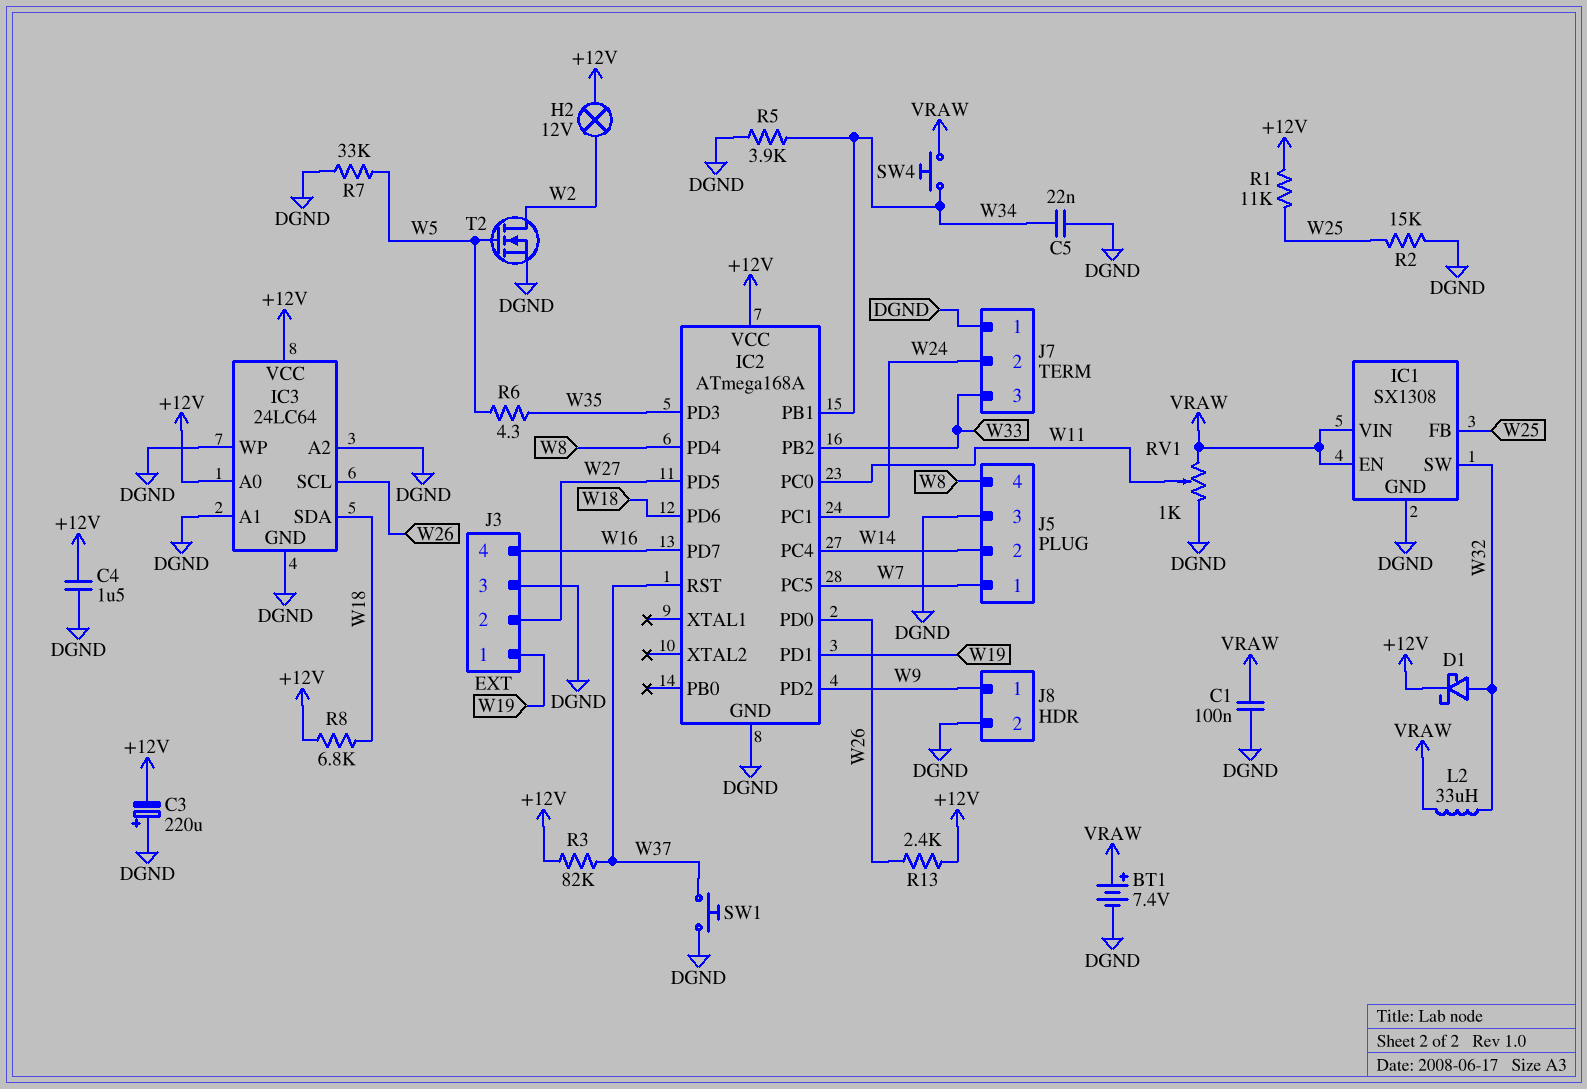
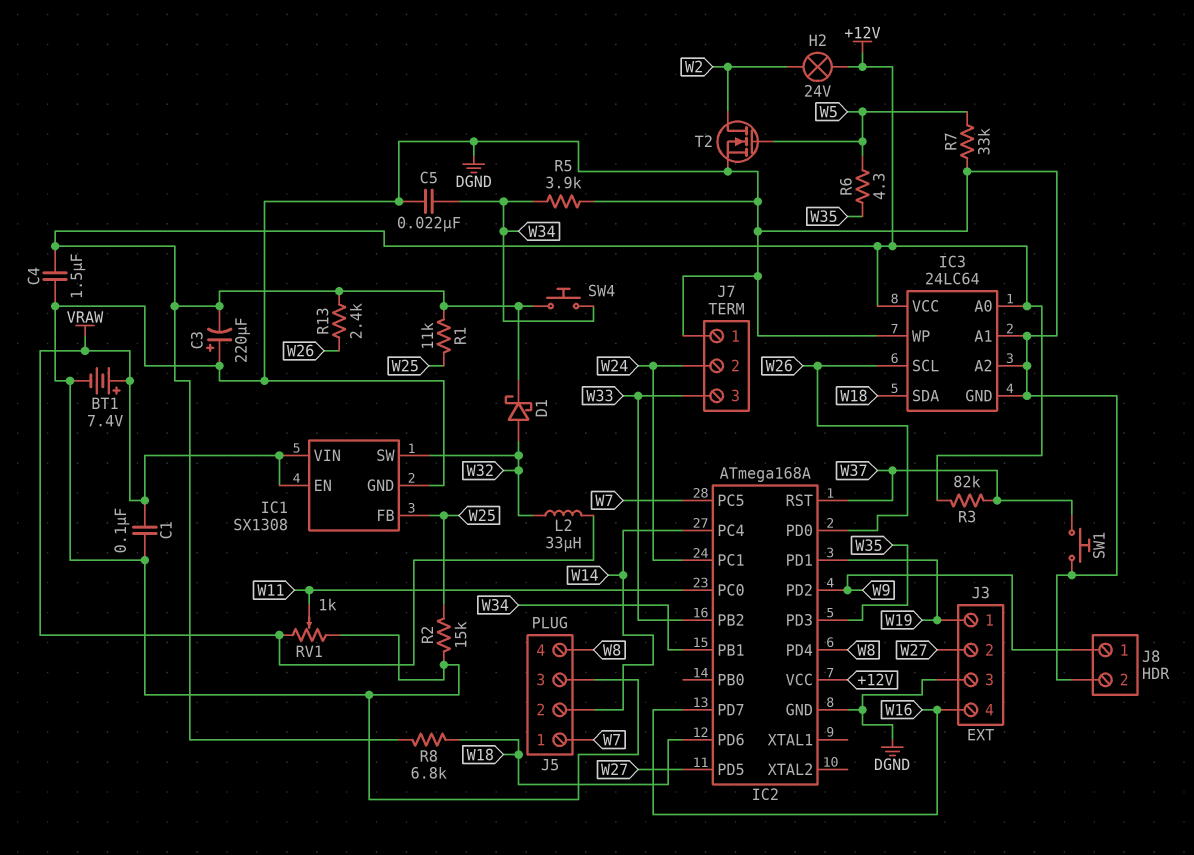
H2: lamp 12V (+12V, W2) -> lamp 24V (+12V, W2)
SW4: button (VRAW, W34) -> button (+12V, W34)

